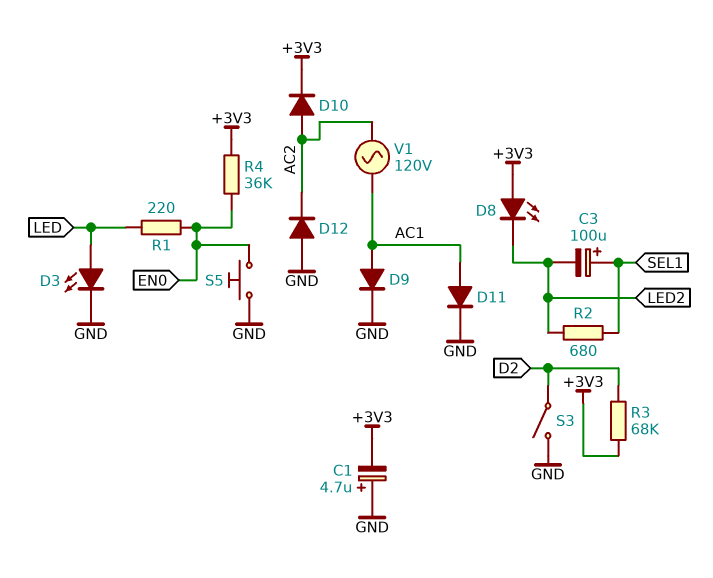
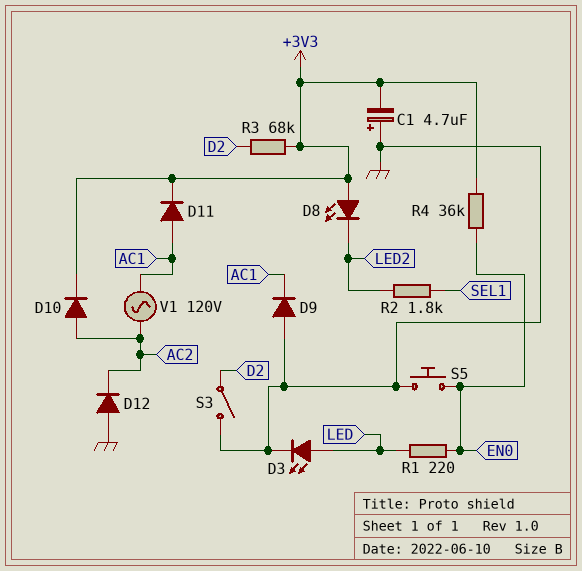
C3: 100uF (plus SEL1, minus LED2) -> none
D9: diode (A AC1, K GND) -> diode (A GND, K AC1)
D11: diode (A AC1, K GND) -> diode (A AC1, K +3V3)
R2: 680 (LED2, SEL1) -> 1.8k (LED2, SEL1)

